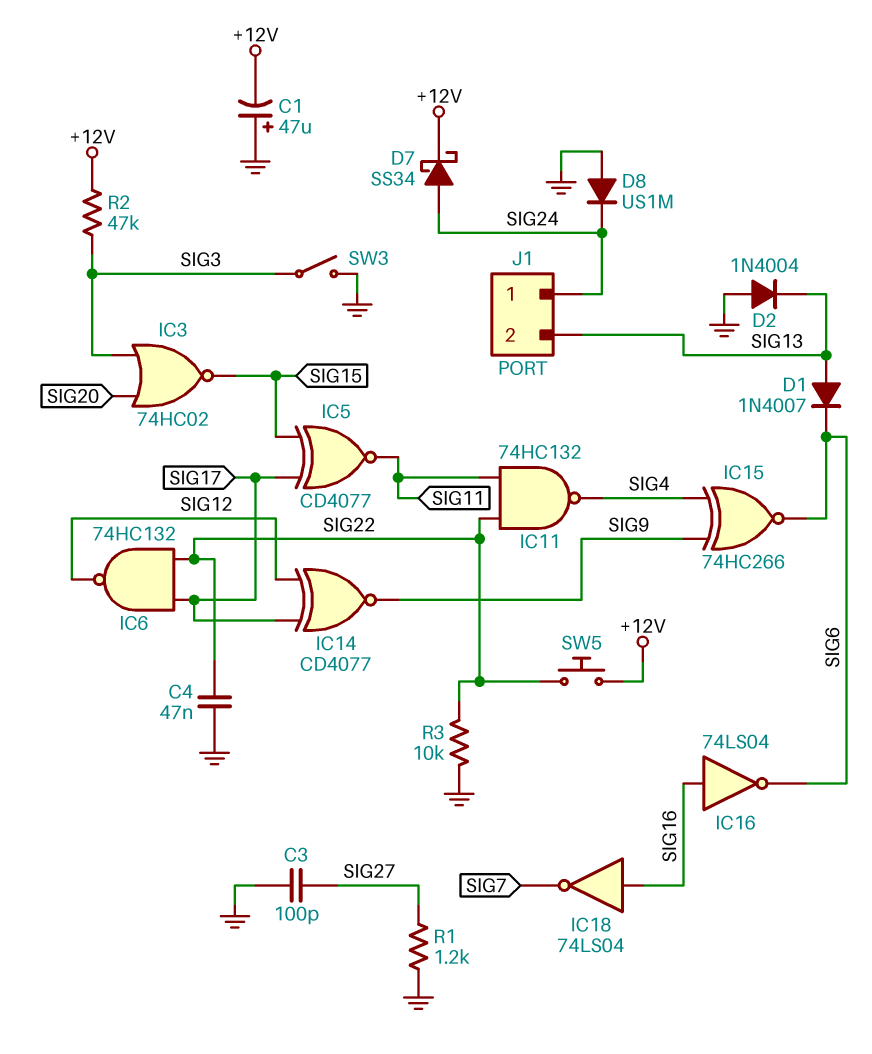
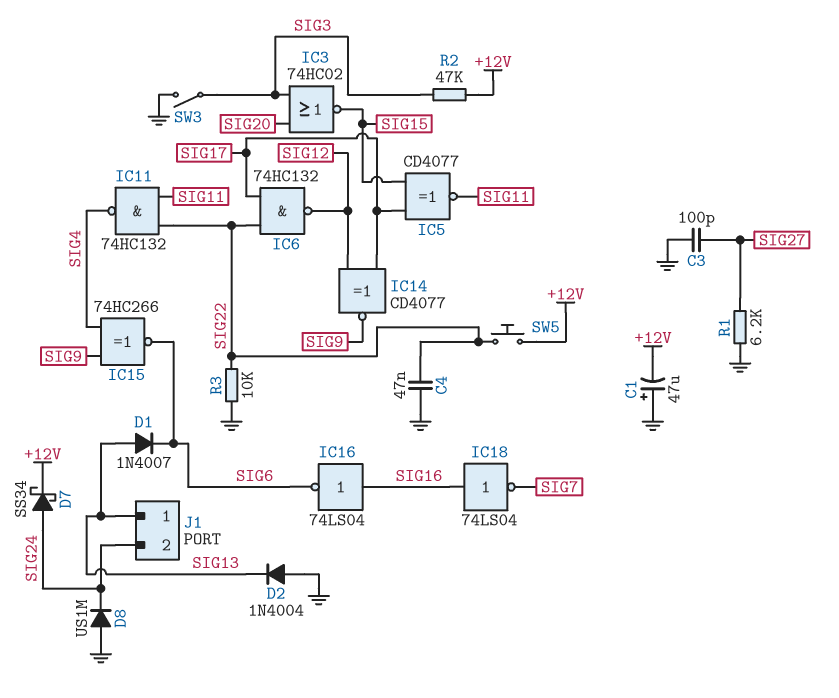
J1 pin 1: SIG24 -> SIG13
J1 pin 2: SIG13 -> SIG24
R1: 1.2k (GND, SIG27) -> 6.2k (GND, SIG27)

